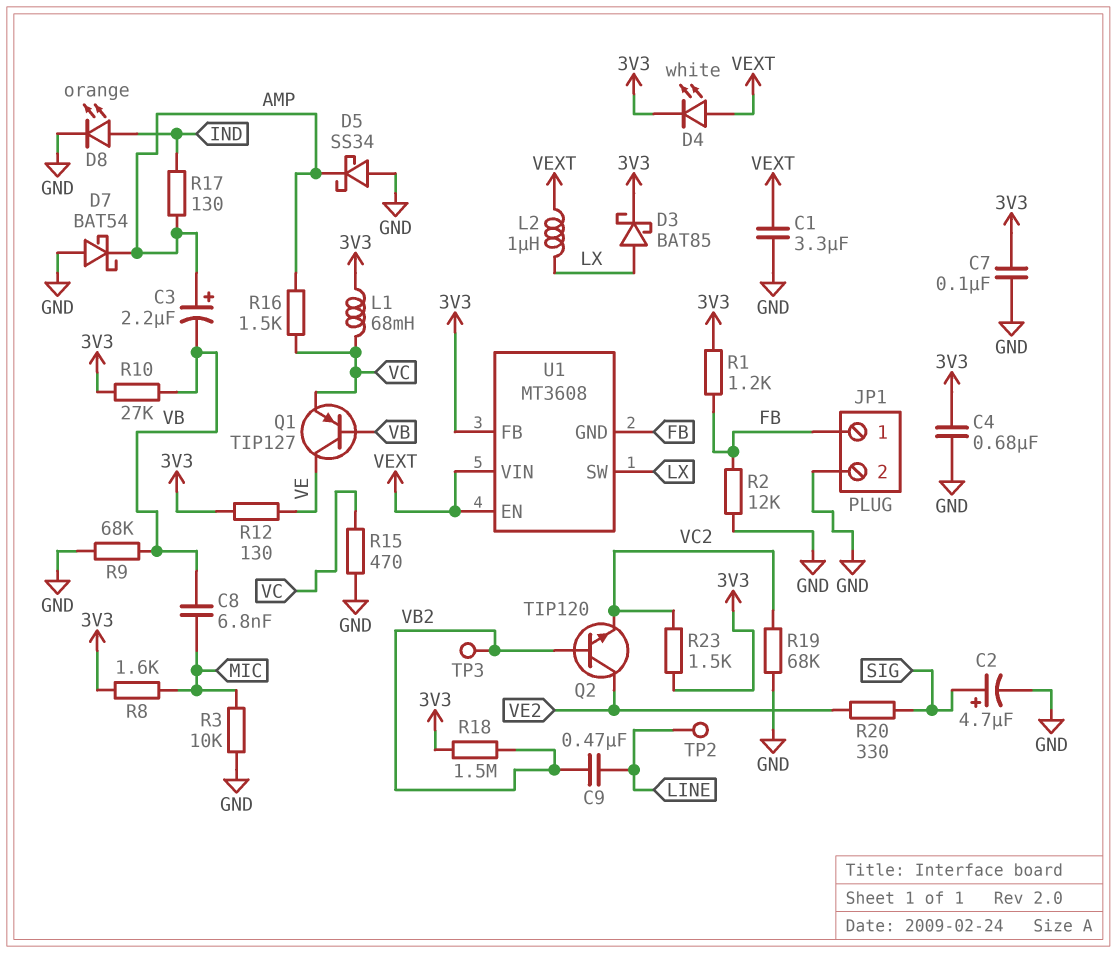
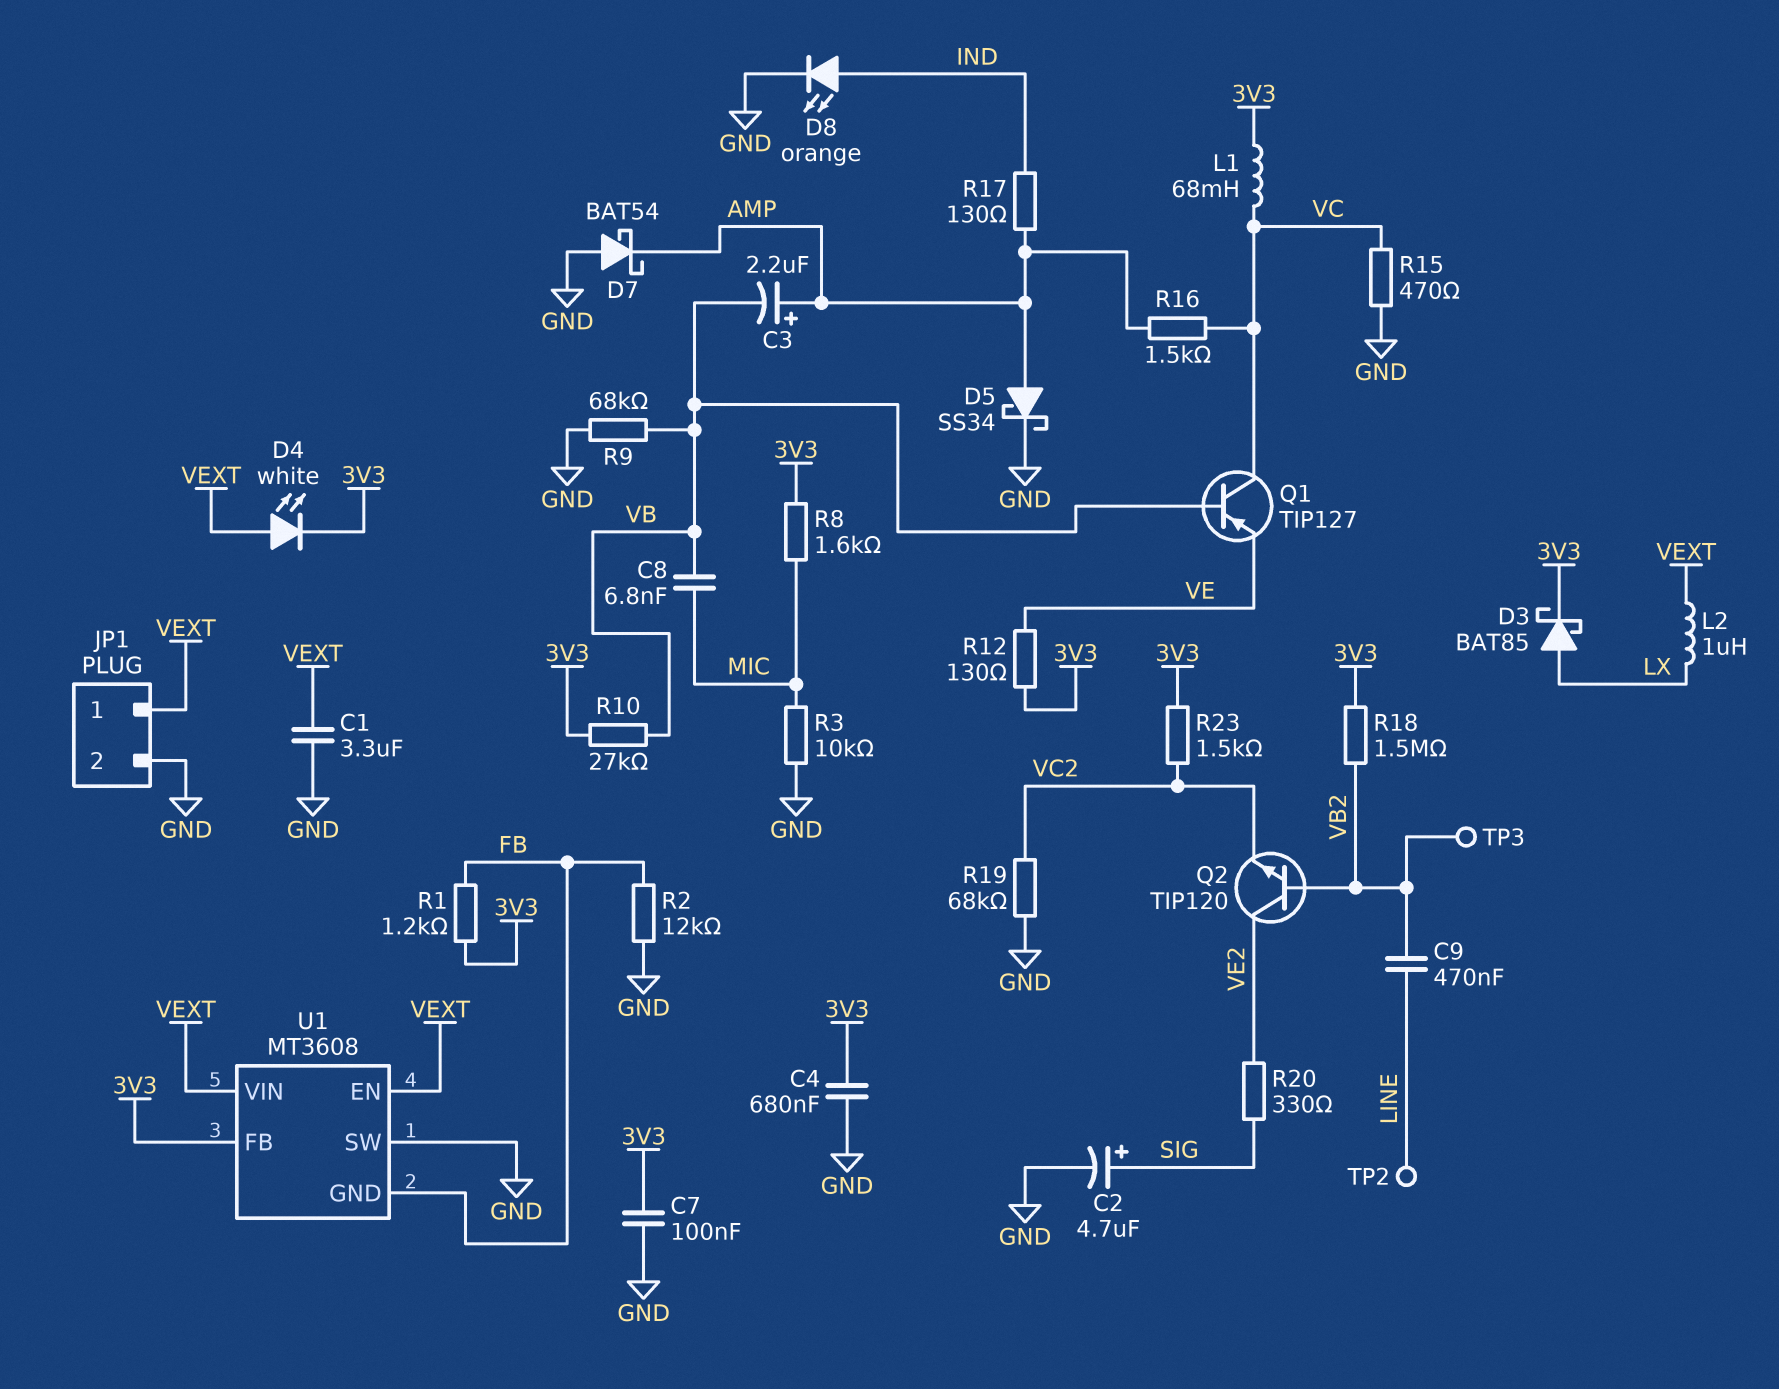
D5: schottky SS34 (A GND, K AMP) -> schottky SS34 (A AMP, K GND)
JP1 pin 1: FB -> VEXT
Q1: PNP TIP127 (B VB, C VE, E VC) -> PNP TIP127 (B VB, C VC, E VE)
U1 pin SW: LX -> GND

